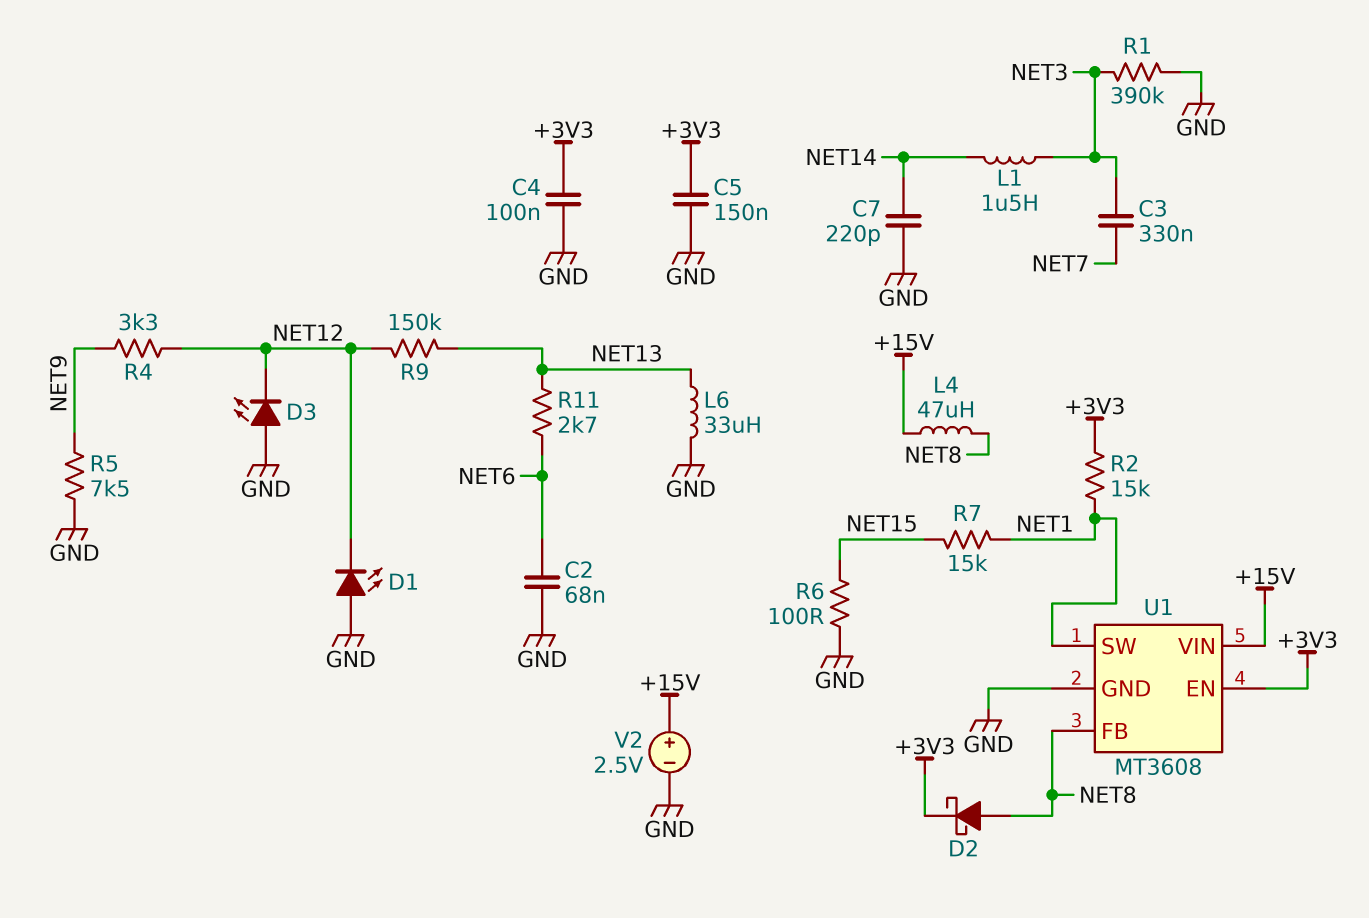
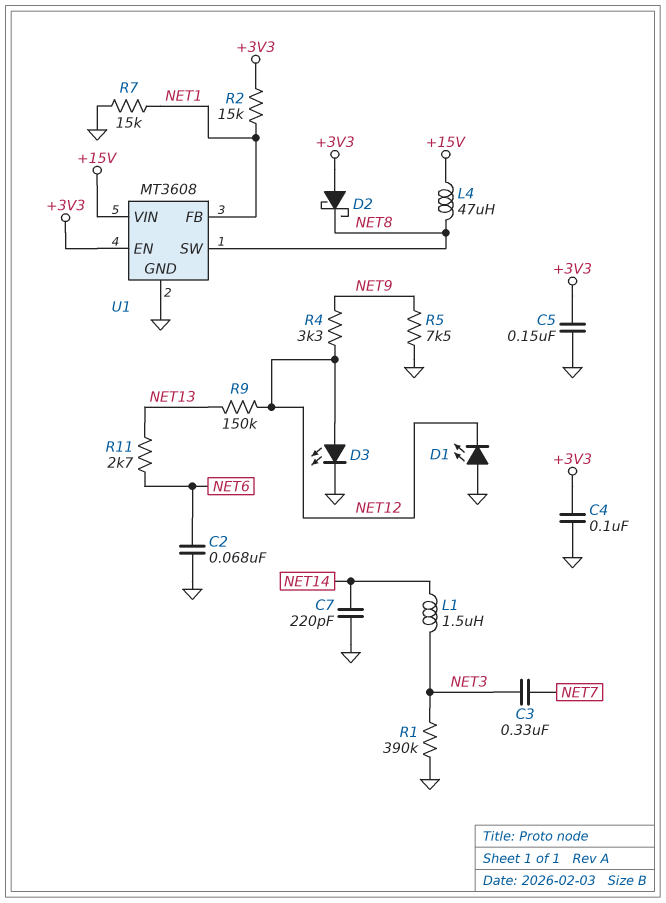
D2: schottky (A NET8, K +3V3) -> schottky (A +3V3, K NET8)
D3: LED (A GND, K NET12) -> LED (A NET12, K GND)
L6: 33uH (GND, NET13) -> none
R6: 100 (GND, NET15) -> none
R7: 15k (NET1, NET15) -> 15k (GND, NET1)
U1 pin FB: NET8 -> NET1
U1 pin SW: NET1 -> NET8
V2: 2.5V (plus +15V, minus GND) -> none

